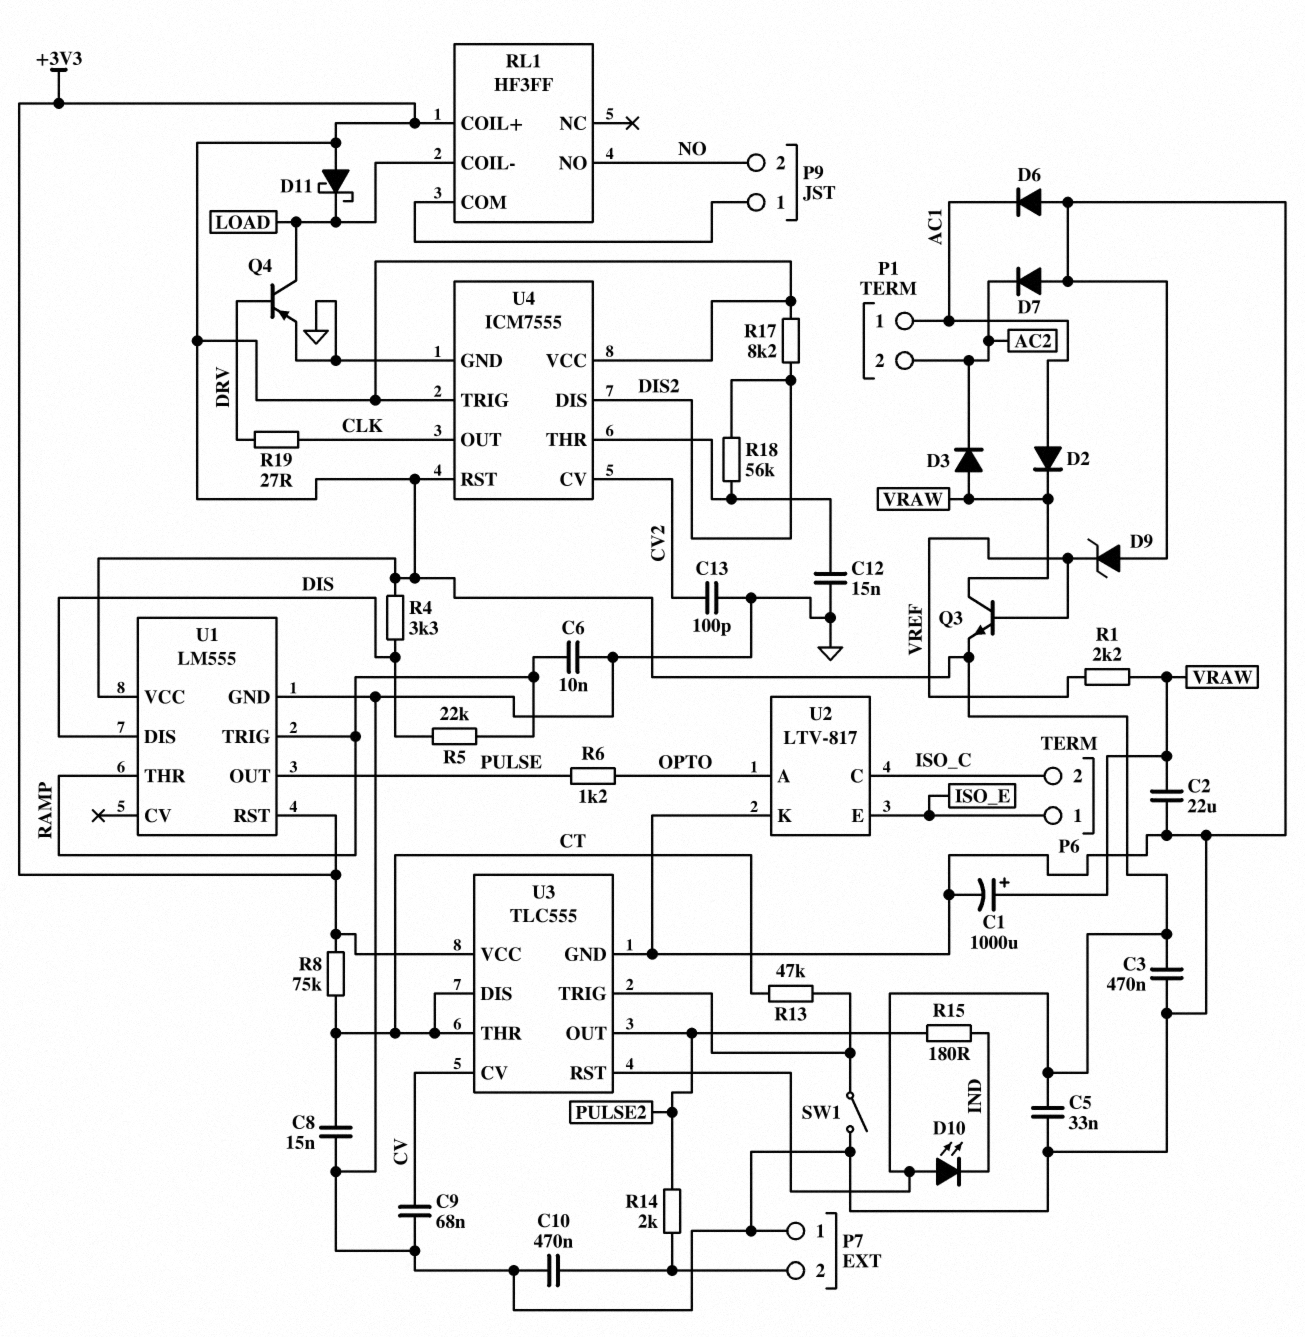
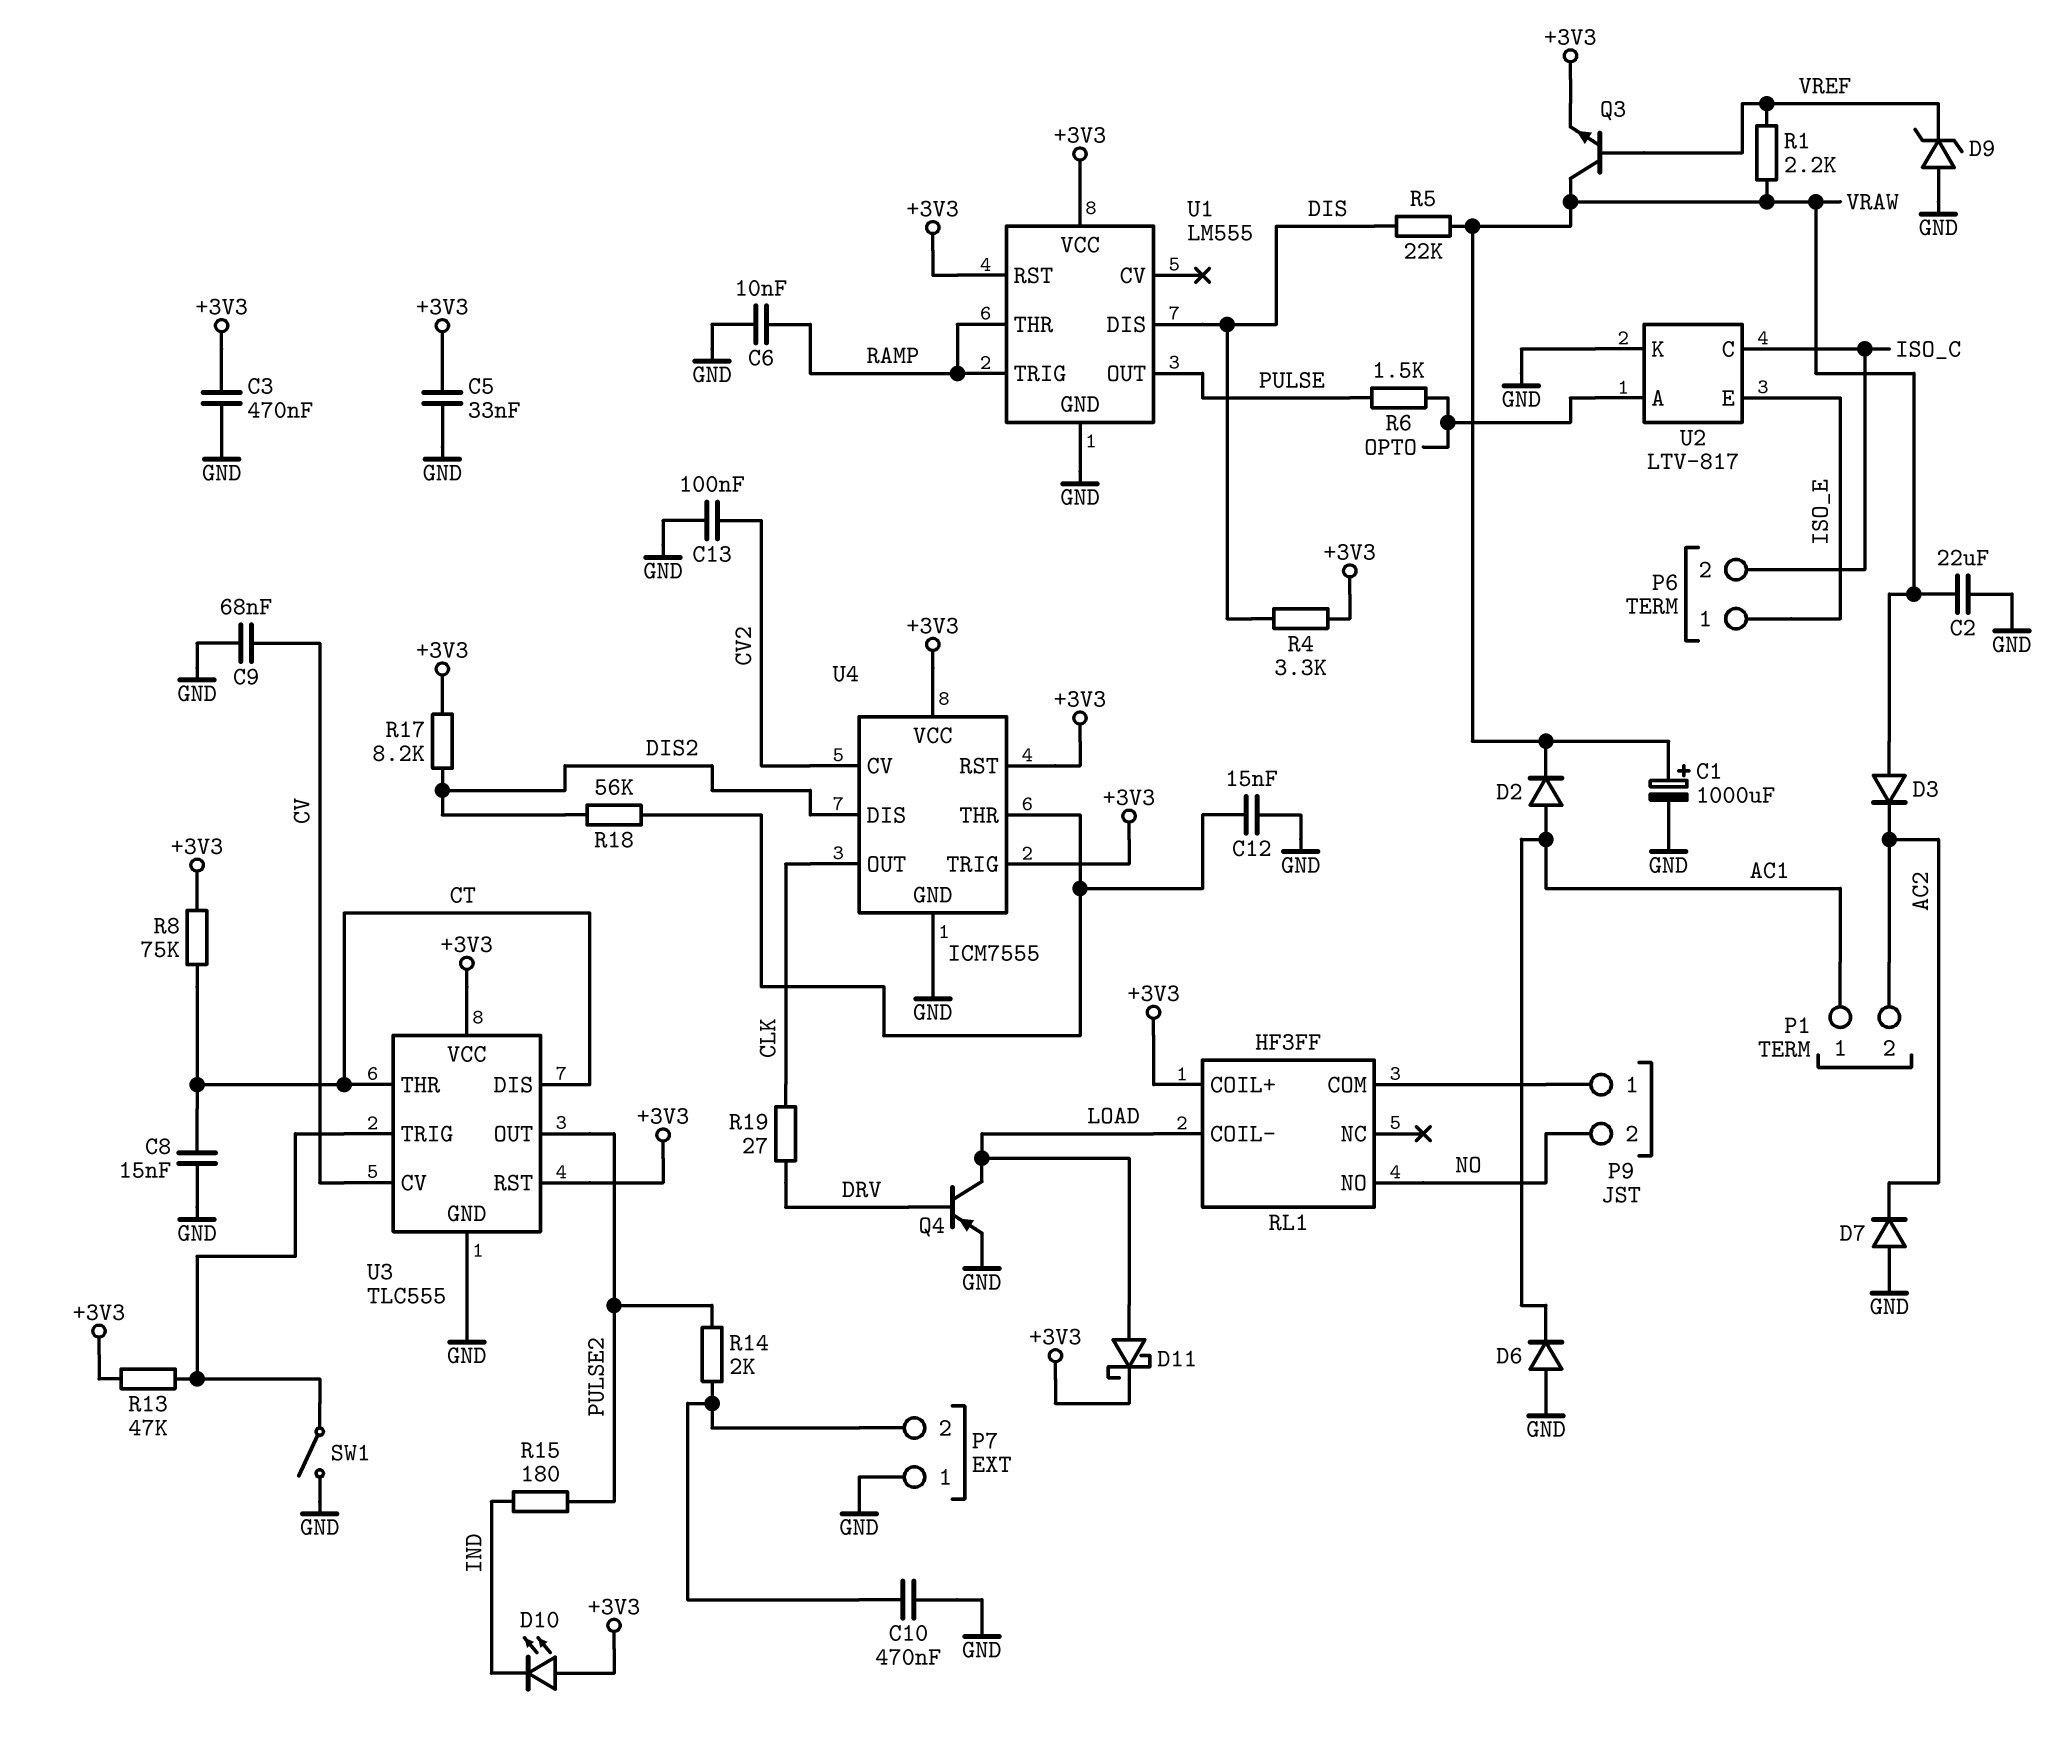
C13: 100pF (CV2, GND) -> 100nF (CV2, GND)
D11: schottky (A +3V3, K LOAD) -> schottky (A LOAD, K +3V3)
R5: 22k (DIS, RAMP) -> 22k (DIS, VRAW)
R6: 1.2k (OPTO, PULSE) -> 1.5k (OPTO, PULSE)
R13: 47k (CT, U3/TRIG) -> 47k (+3V3, U3/TRIG)

